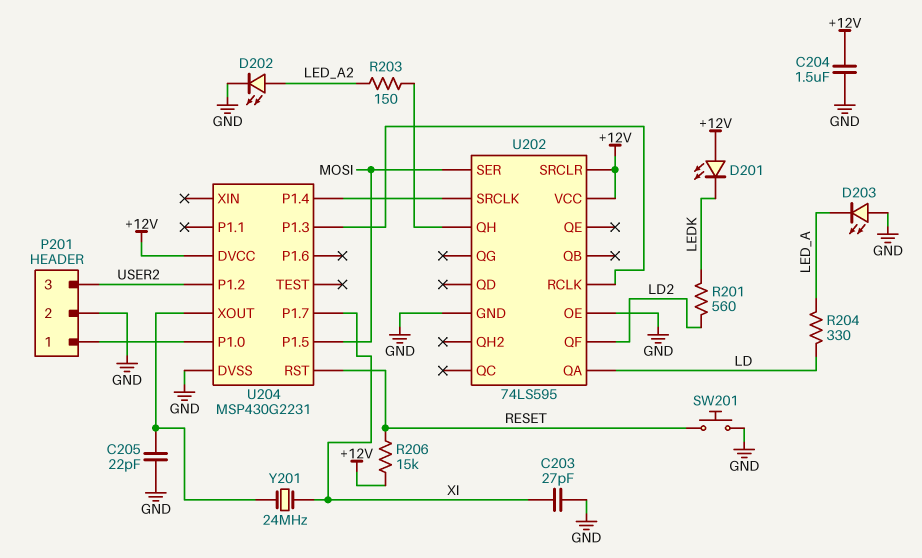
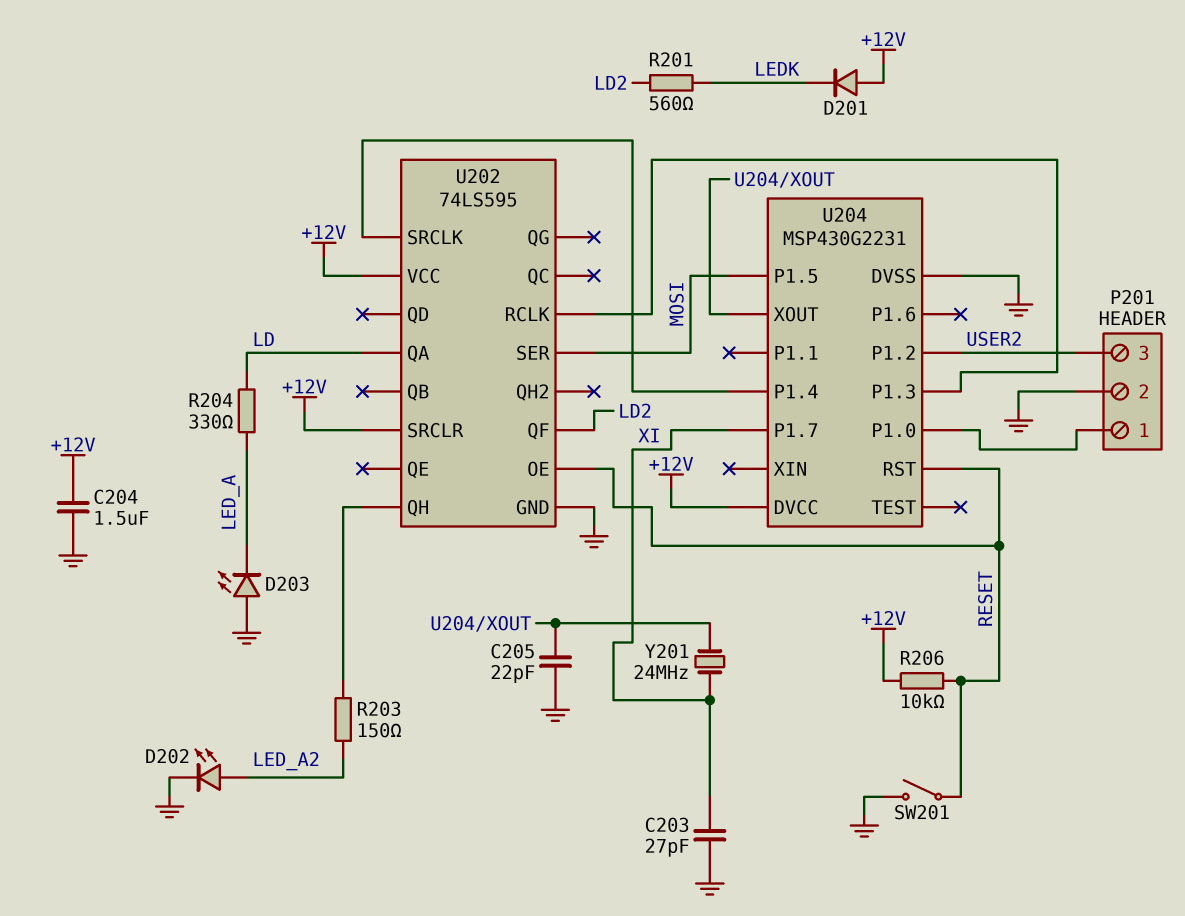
D201: LED (A +12V, K LEDK) -> diode (A +12V, K LEDK)
R206: 15k (+12V, RESET) -> 10k (+12V, RESET)
SW201: button (GND, RESET) -> switch (GND, RESET)
U202 pin OE: GND -> RESET

